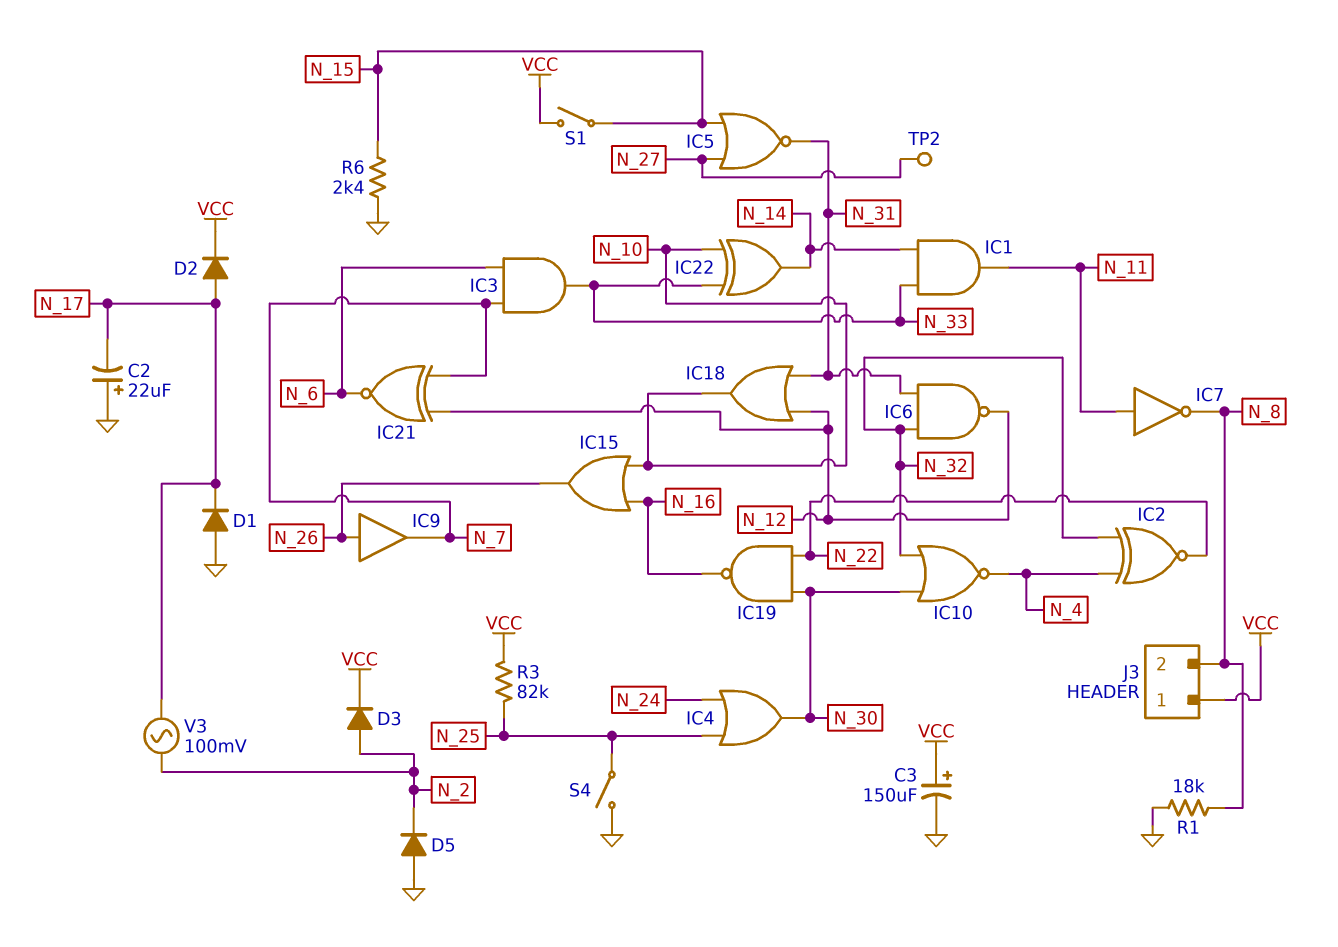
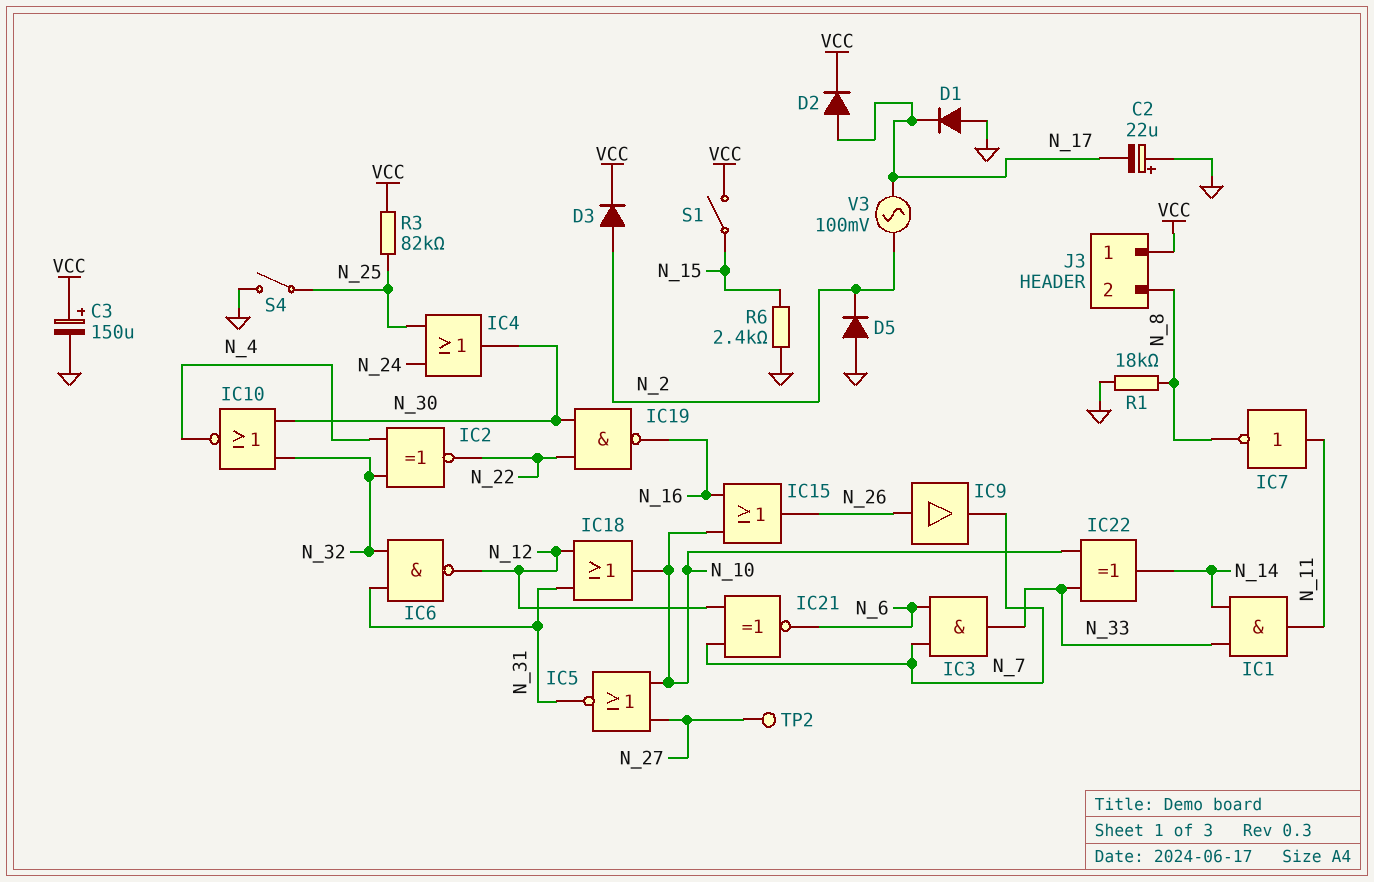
IC5: NOR (in N_15, in N_27, out N_31) -> NOR (in N_10, in N_27, out N_31)

